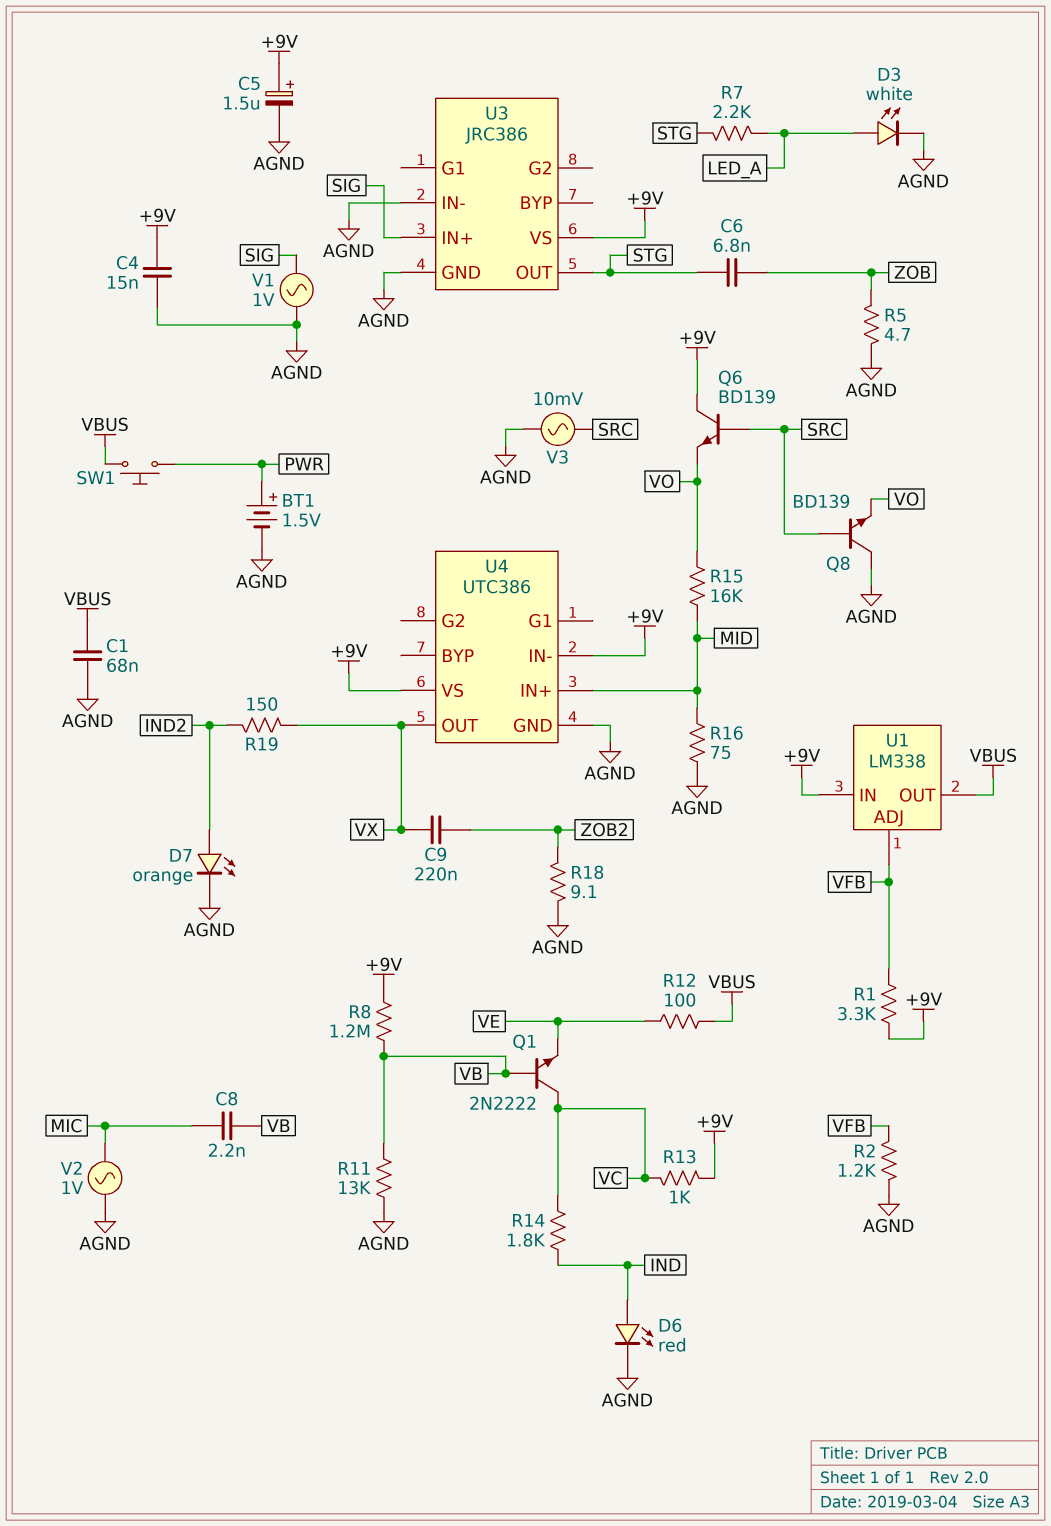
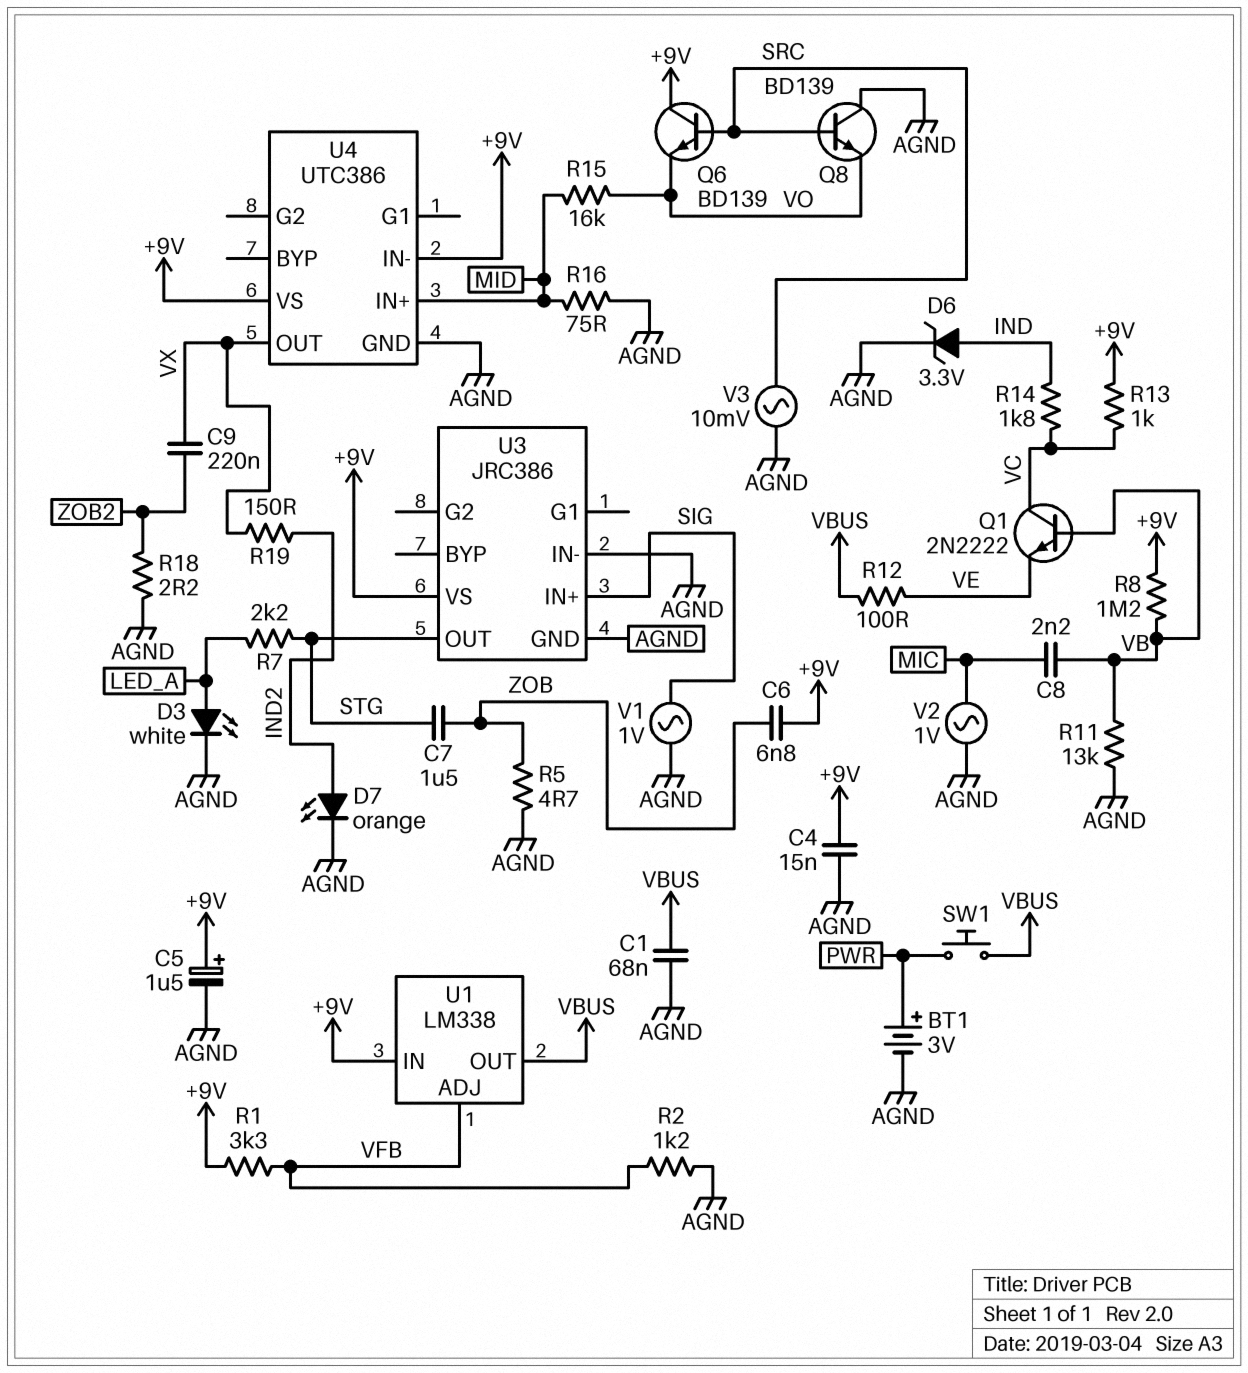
BT1: 1.5V (plus PWR, minus AGND) -> 3V (plus PWR, minus AGND)
C6: 6.8nF (STG, ZOB) -> 6.8nF (+9V, ZOB)
C7: none -> 1.5uF (STG, ZOB)
D6: LED red (A IND, K AGND) -> zener 3.3V (A IND, K AGND)
R18: 9.1 (AGND, ZOB2) -> 2.2 (AGND, ZOB2)

